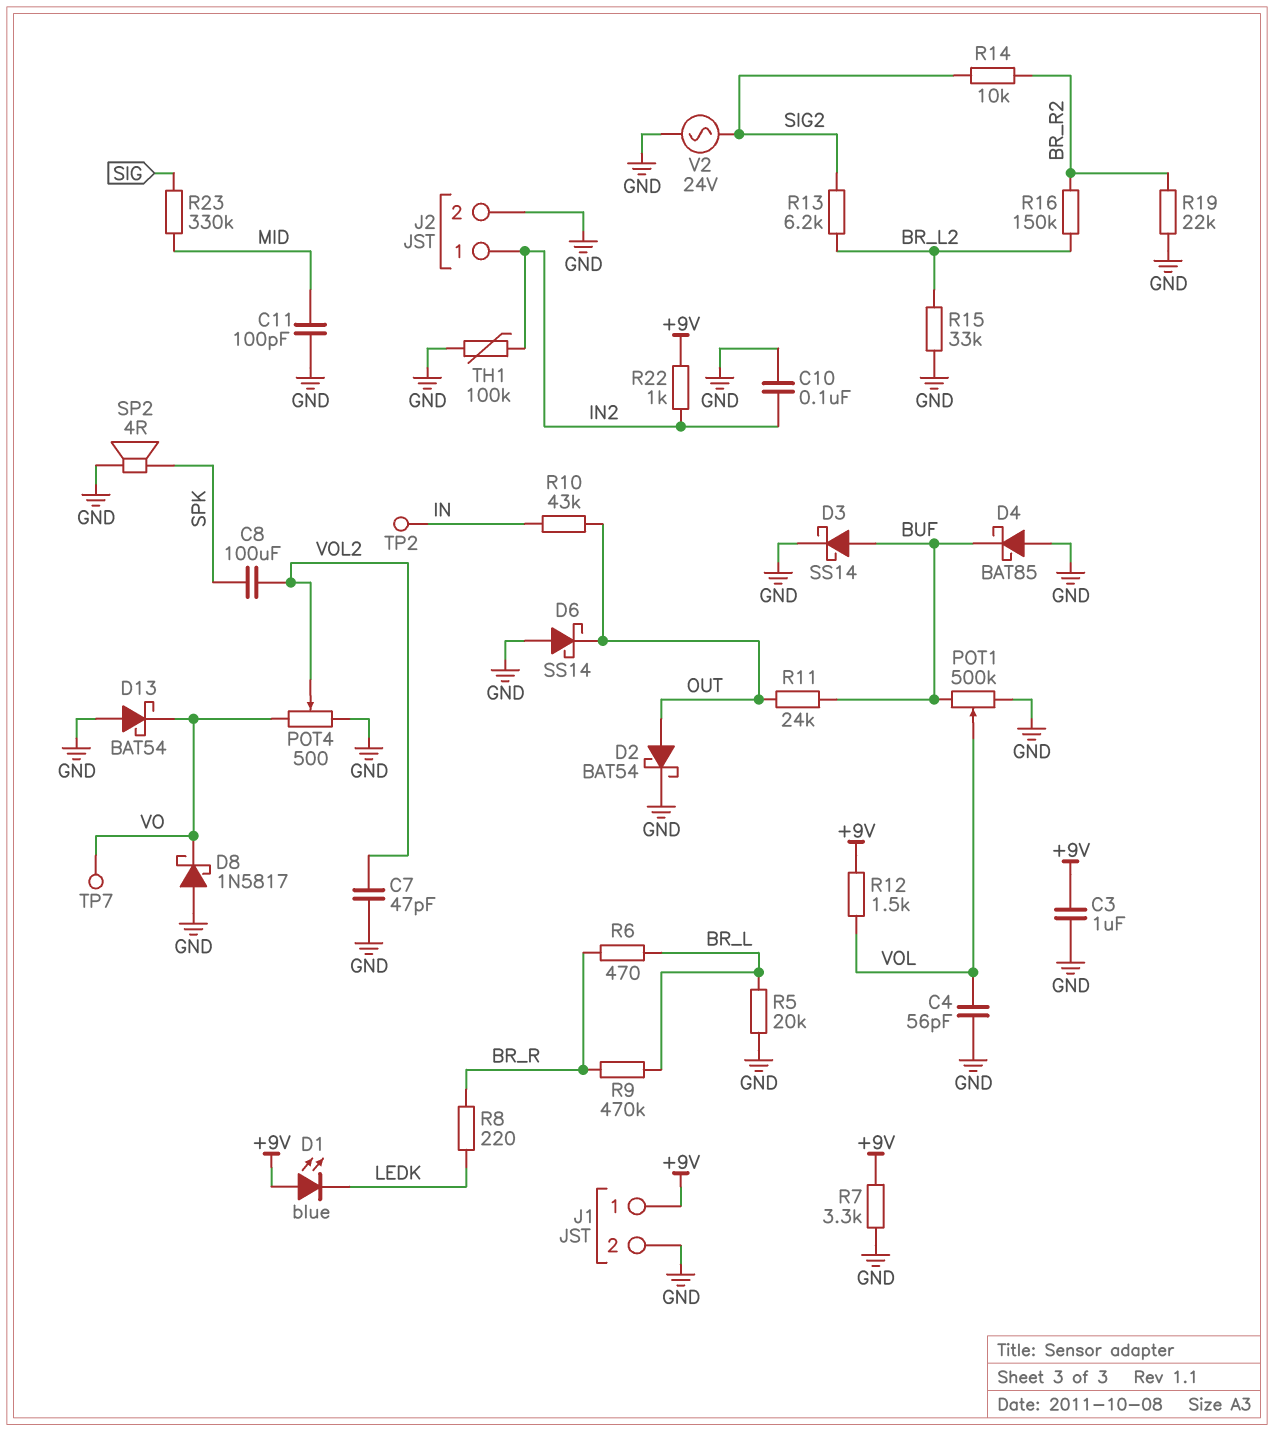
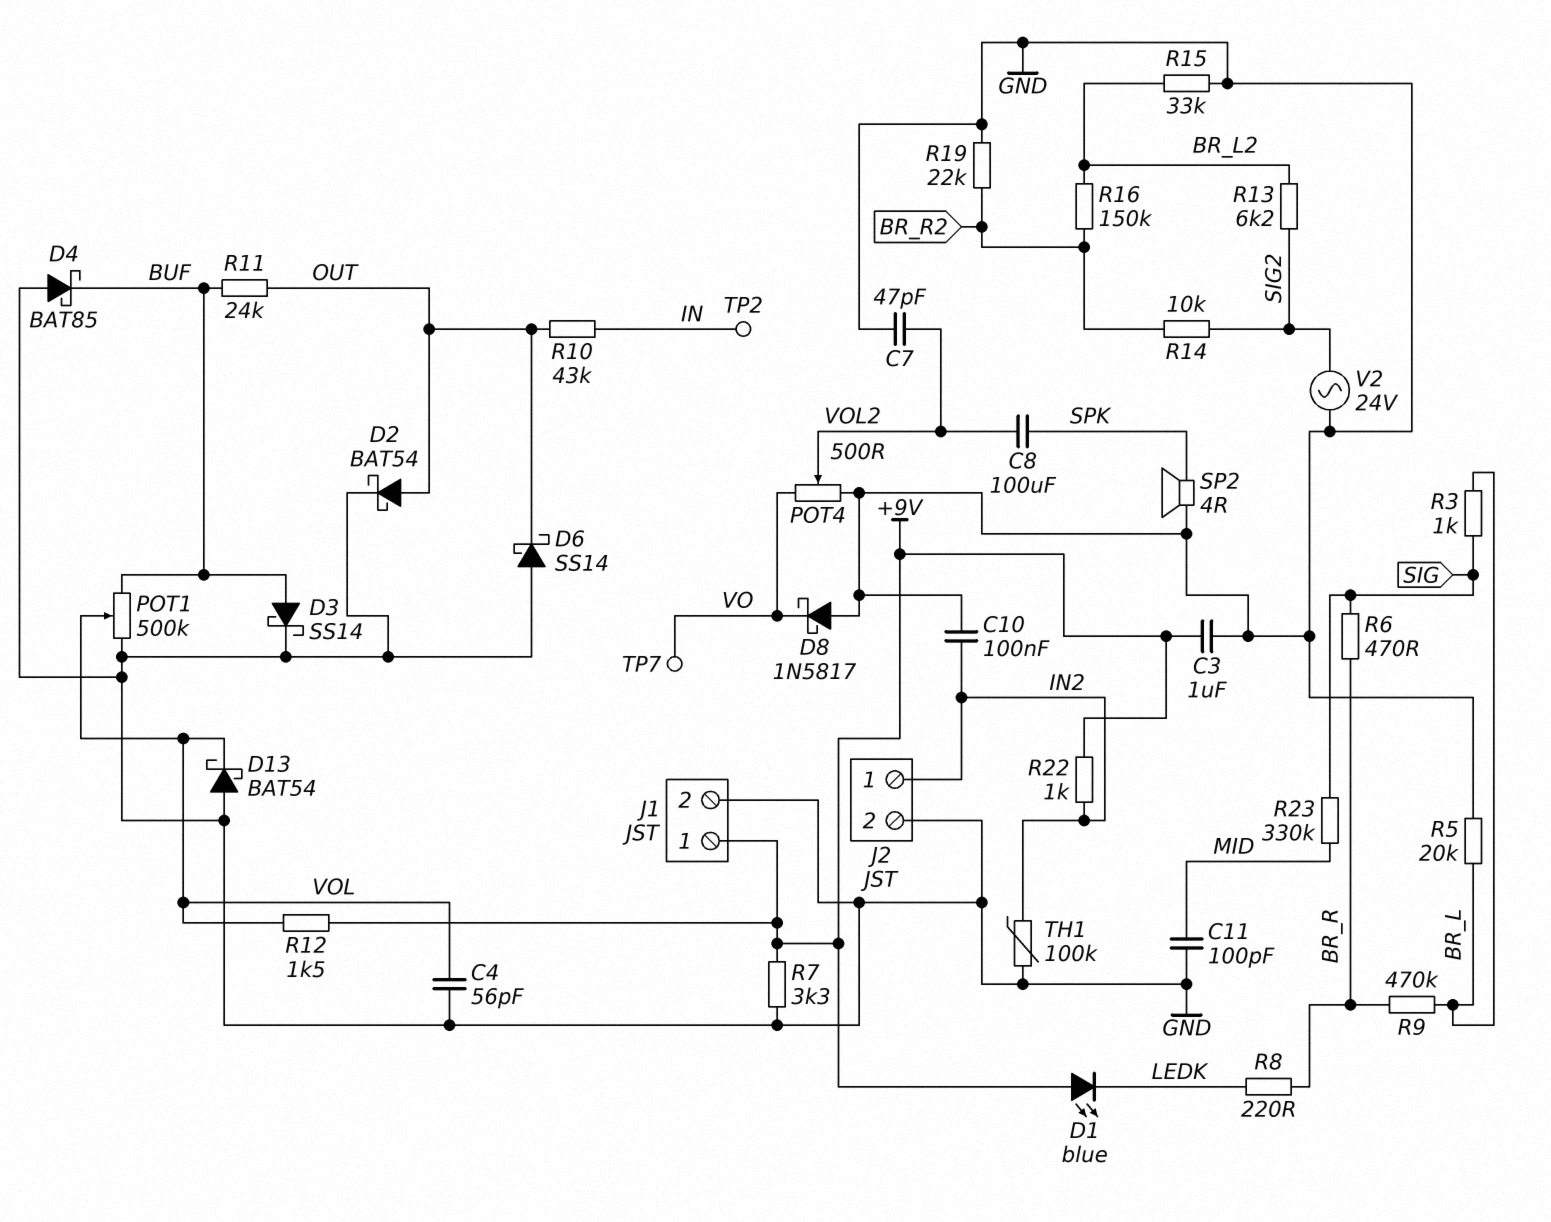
D13: schottky BAT54 (A GND, K VO) -> schottky BAT54 (A GND, K VOL)
R3: none -> 1k (BR_L, SIG)
R6: 470 (BR_L, BR_R) -> 470 (BR_R, SIG)

